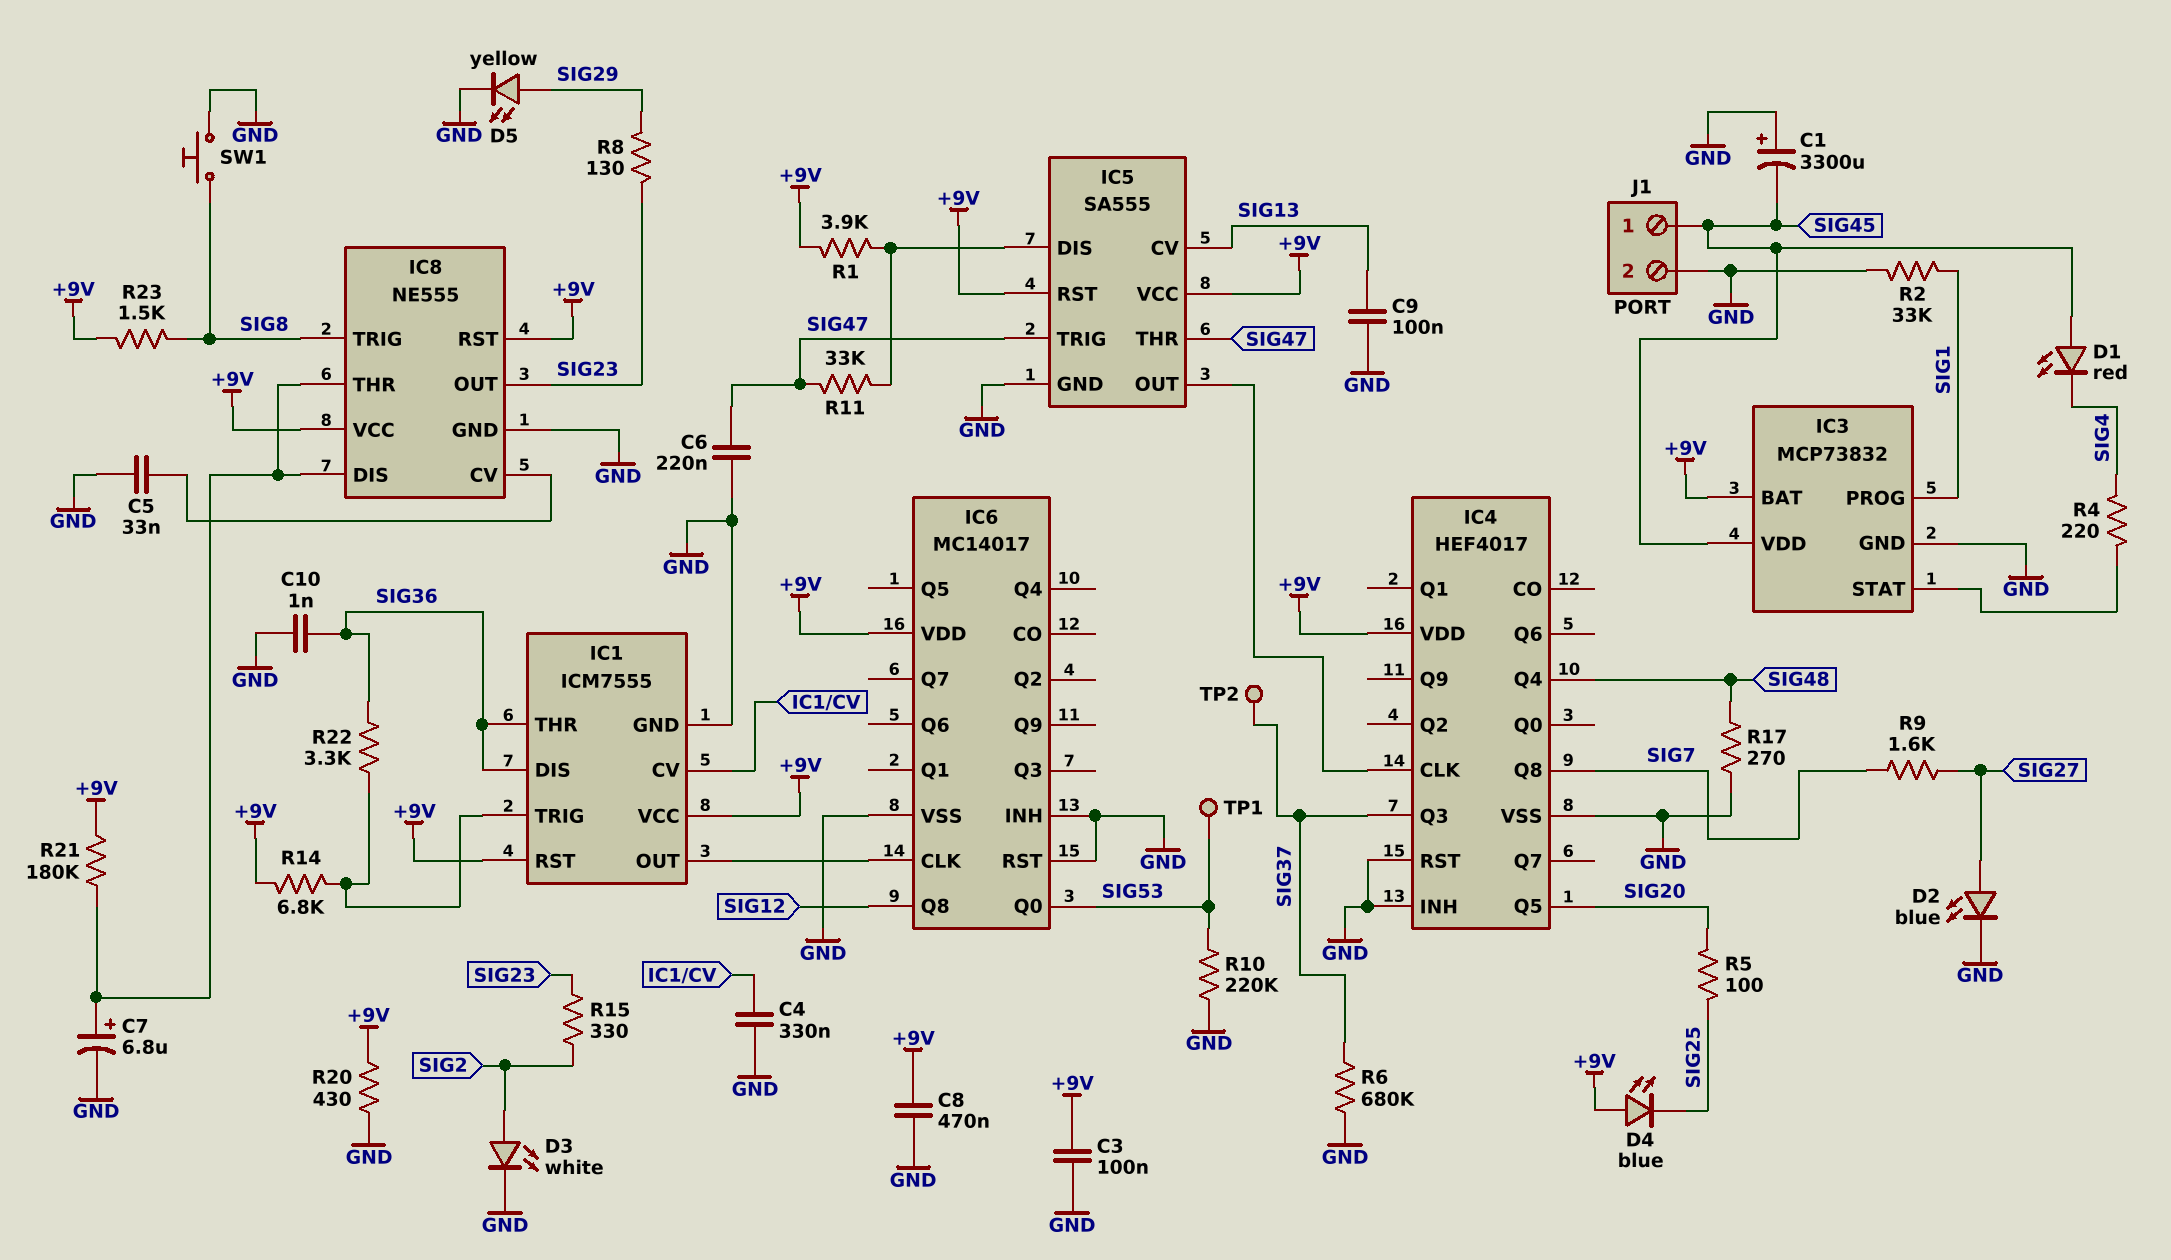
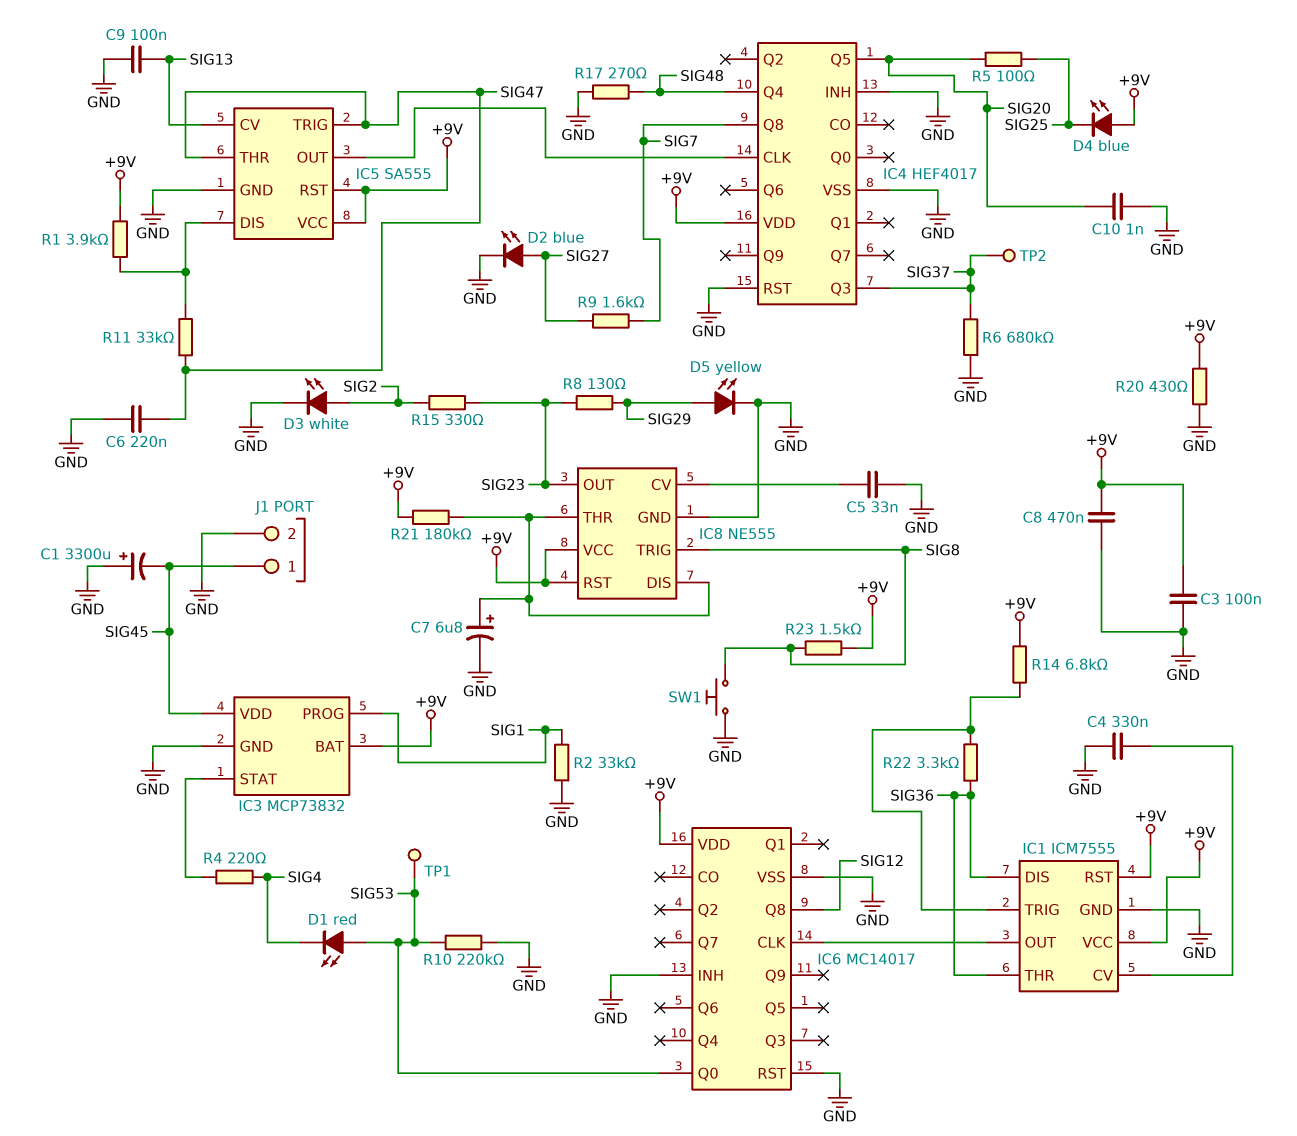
C10: 1nF (GND, SIG36) -> 1nF (GND, SIG20)
D1: LED red (A SIG45, K SIG4) -> LED red (A SIG53, K SIG4)

